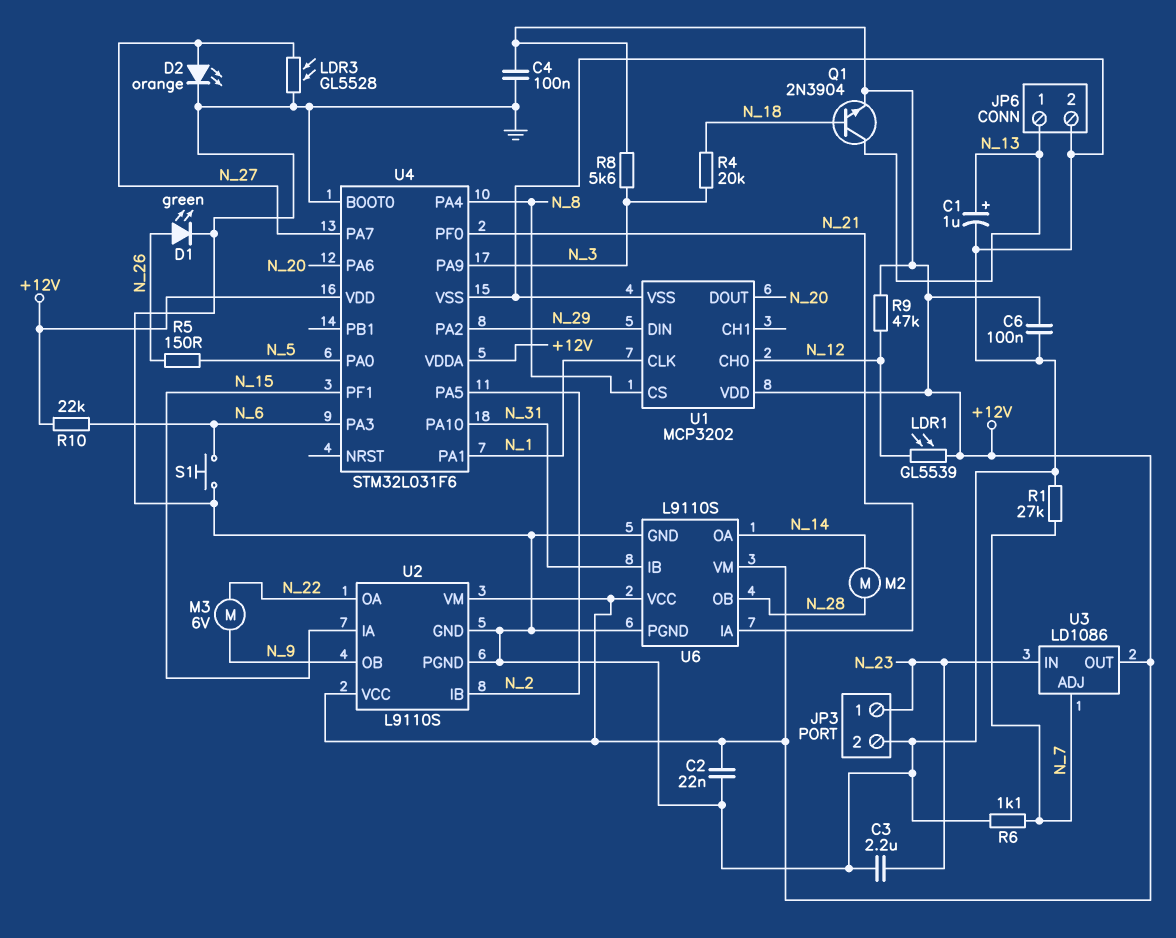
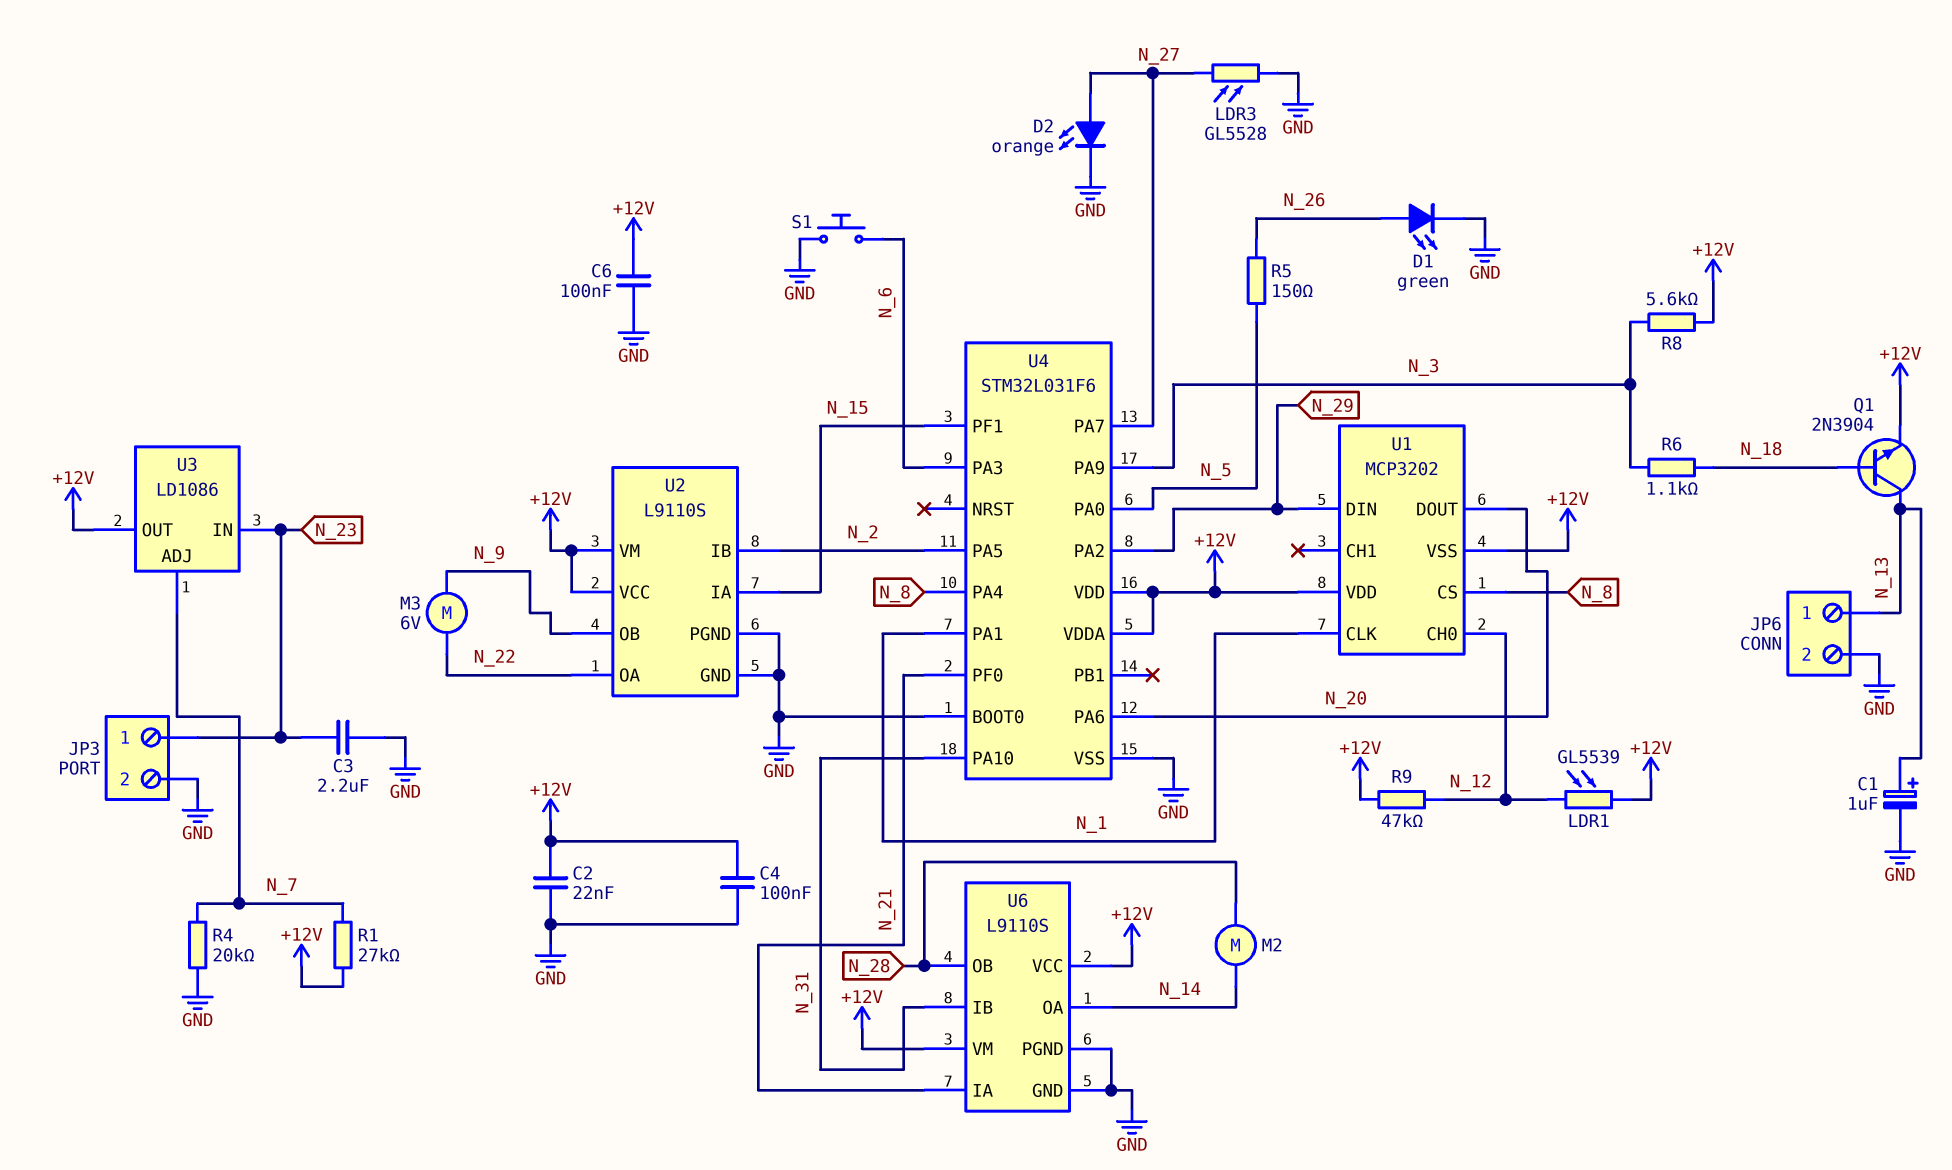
R1: 27k (GND, N_7) -> 27k (+12V, N_7)
R4: 20k (N_3, N_18) -> 20k (GND, N_7)
R6: 1.1k (GND, N_7) -> 1.1k (N_3, N_18)
R10: 22k (+12V, N_6) -> none
U1 pin VSS: GND -> +12V

